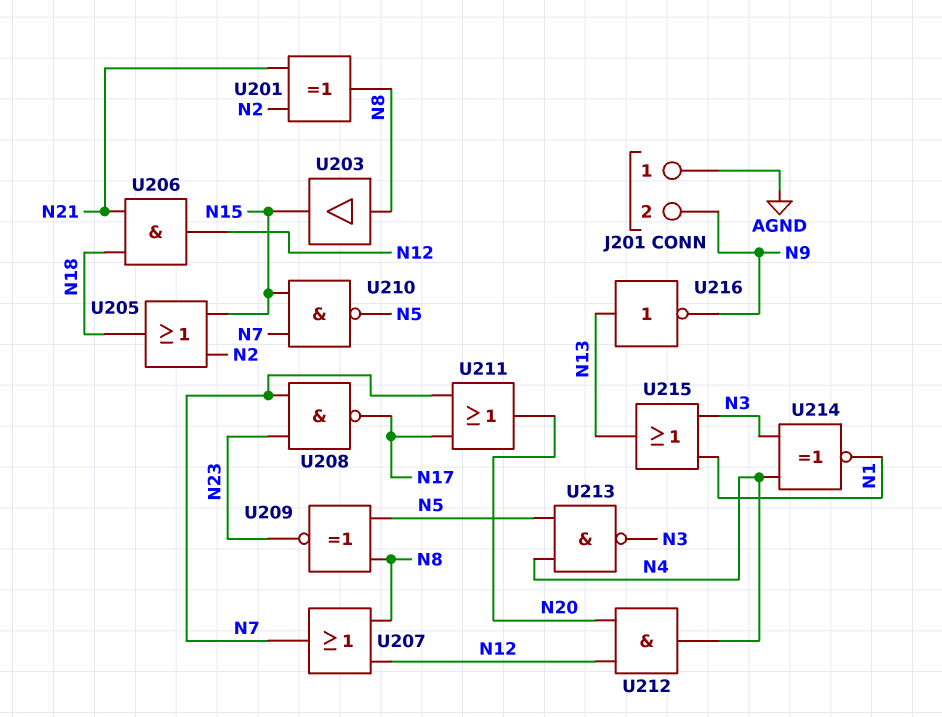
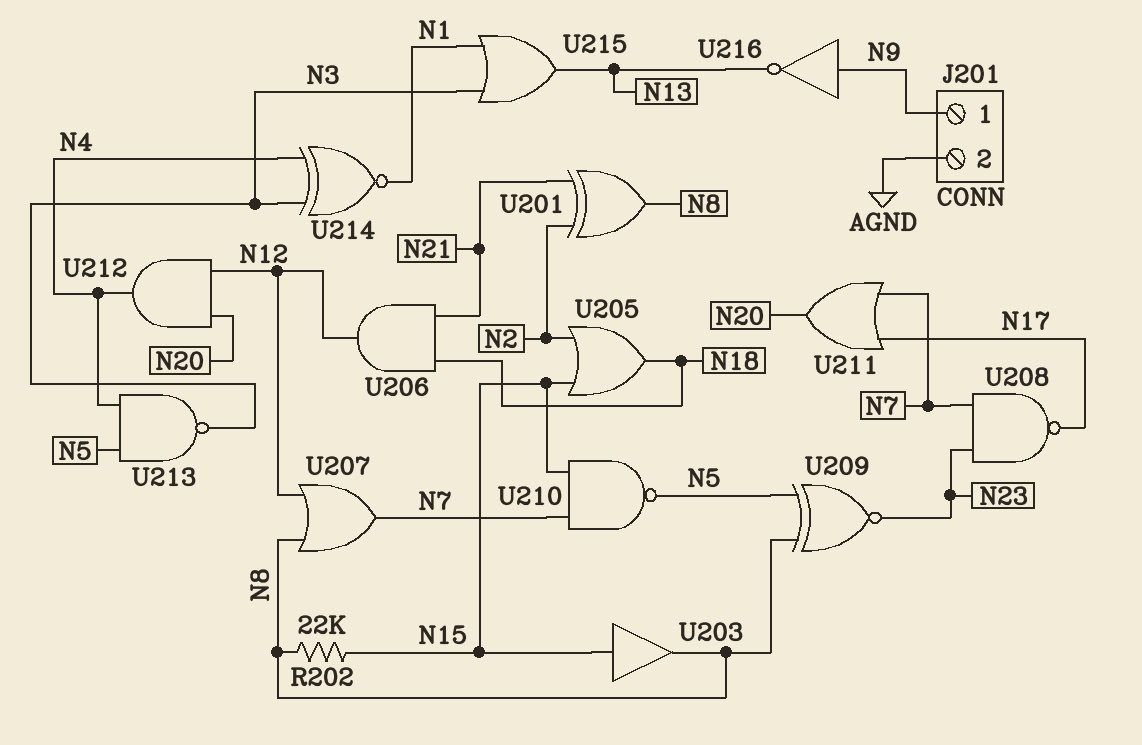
J201 pin 1: AGND -> N9
J201 pin 2: N9 -> AGND
R202: none -> 22k (N8, N15)
U203: buffer (in N8, out N15) -> buffer (in N15, out N8)
U216: NOT (in N13, out N9) -> NOT (in N9, out N13)

